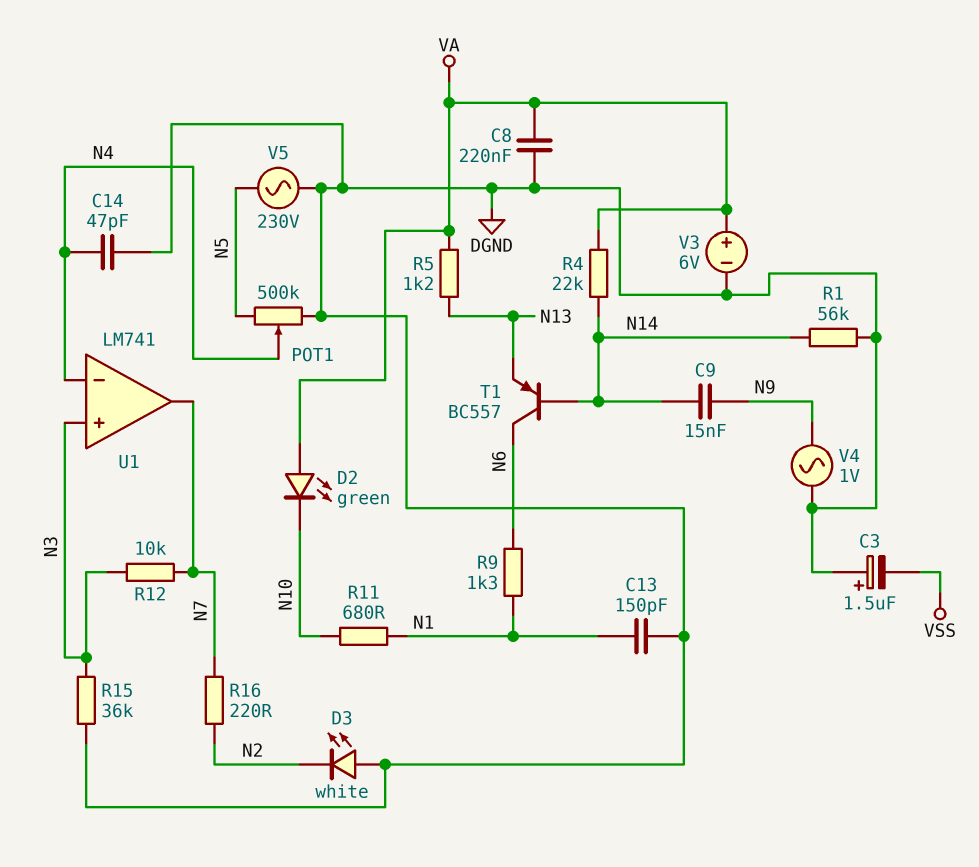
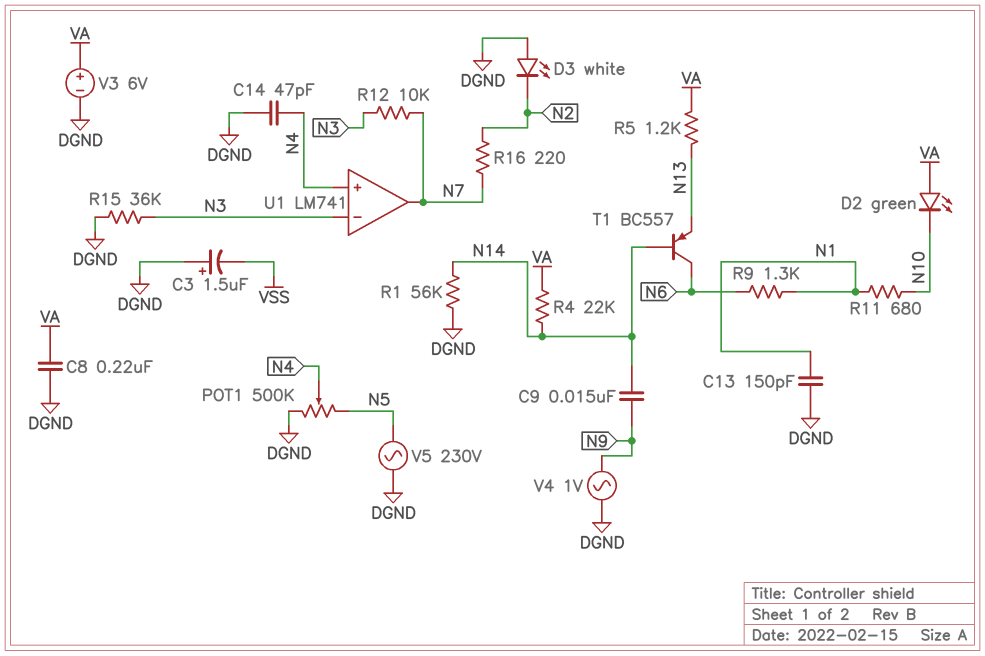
U1 pin in+: N3 -> N4
U1 pin in-: N4 -> N3

